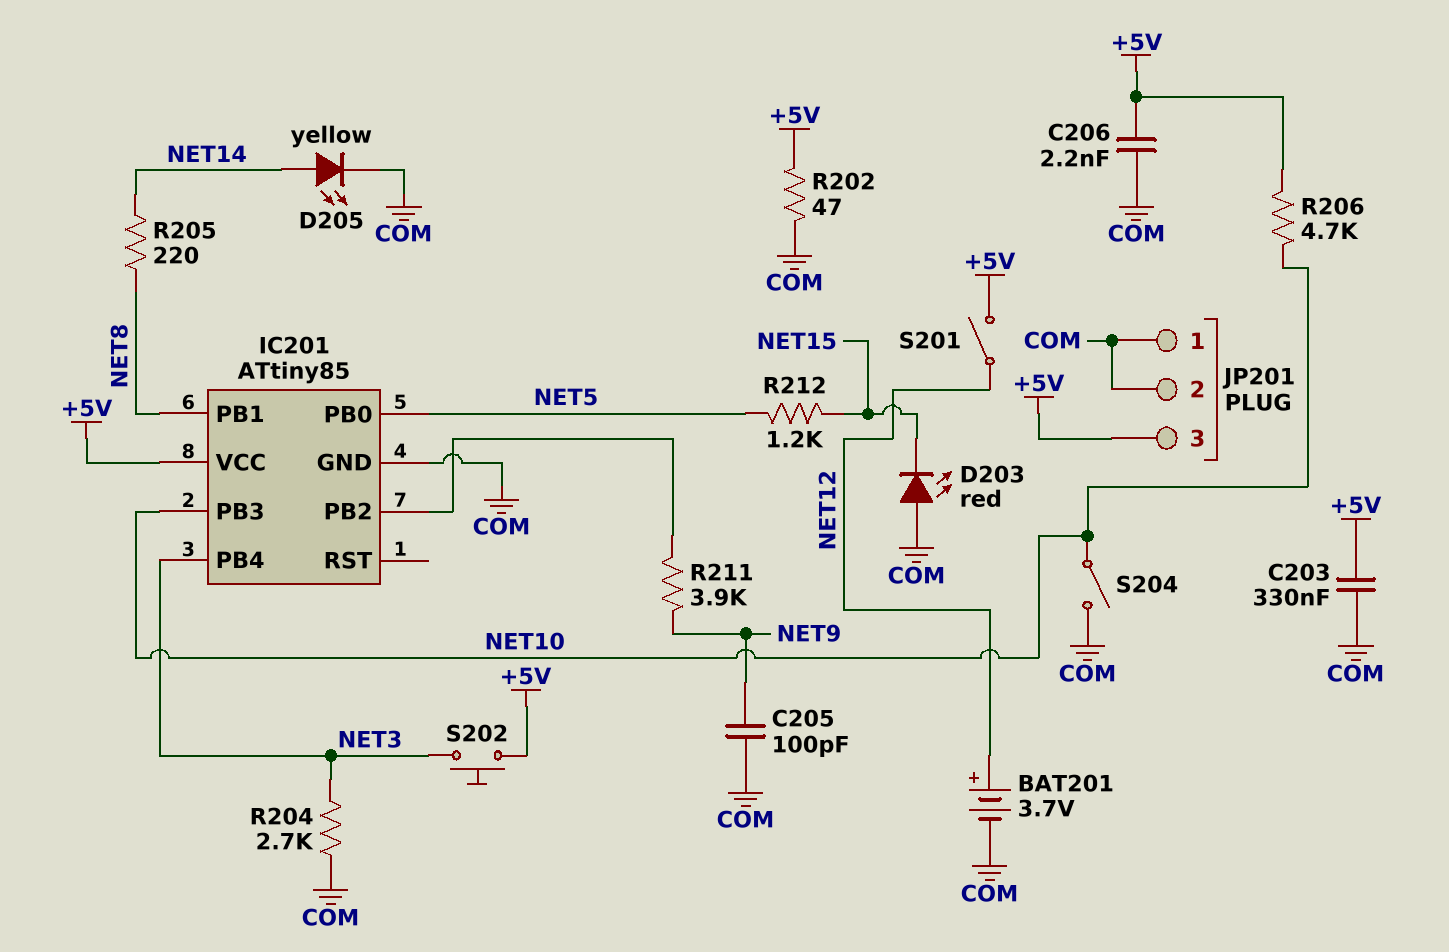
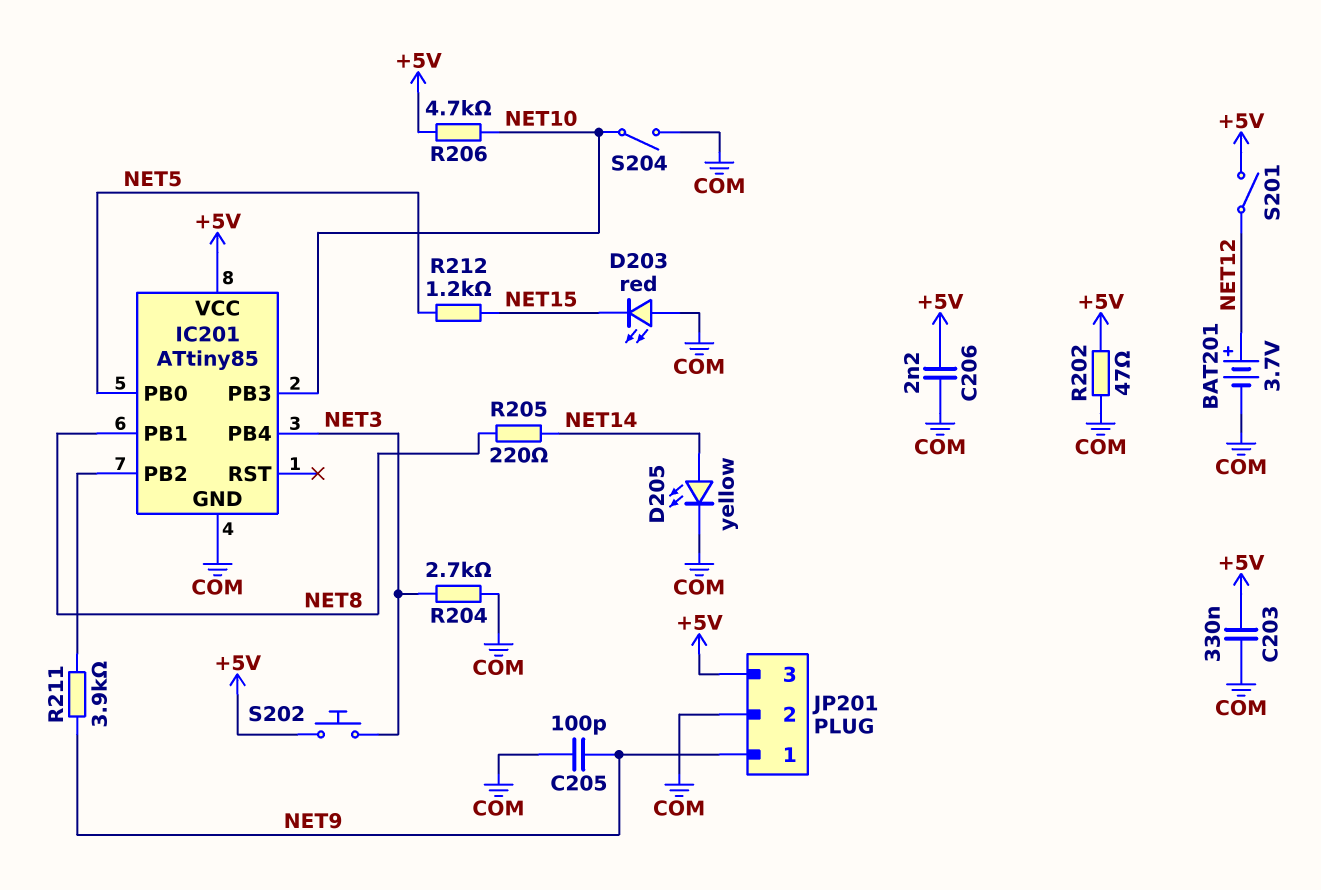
JP201 pin 1: COM -> NET9

